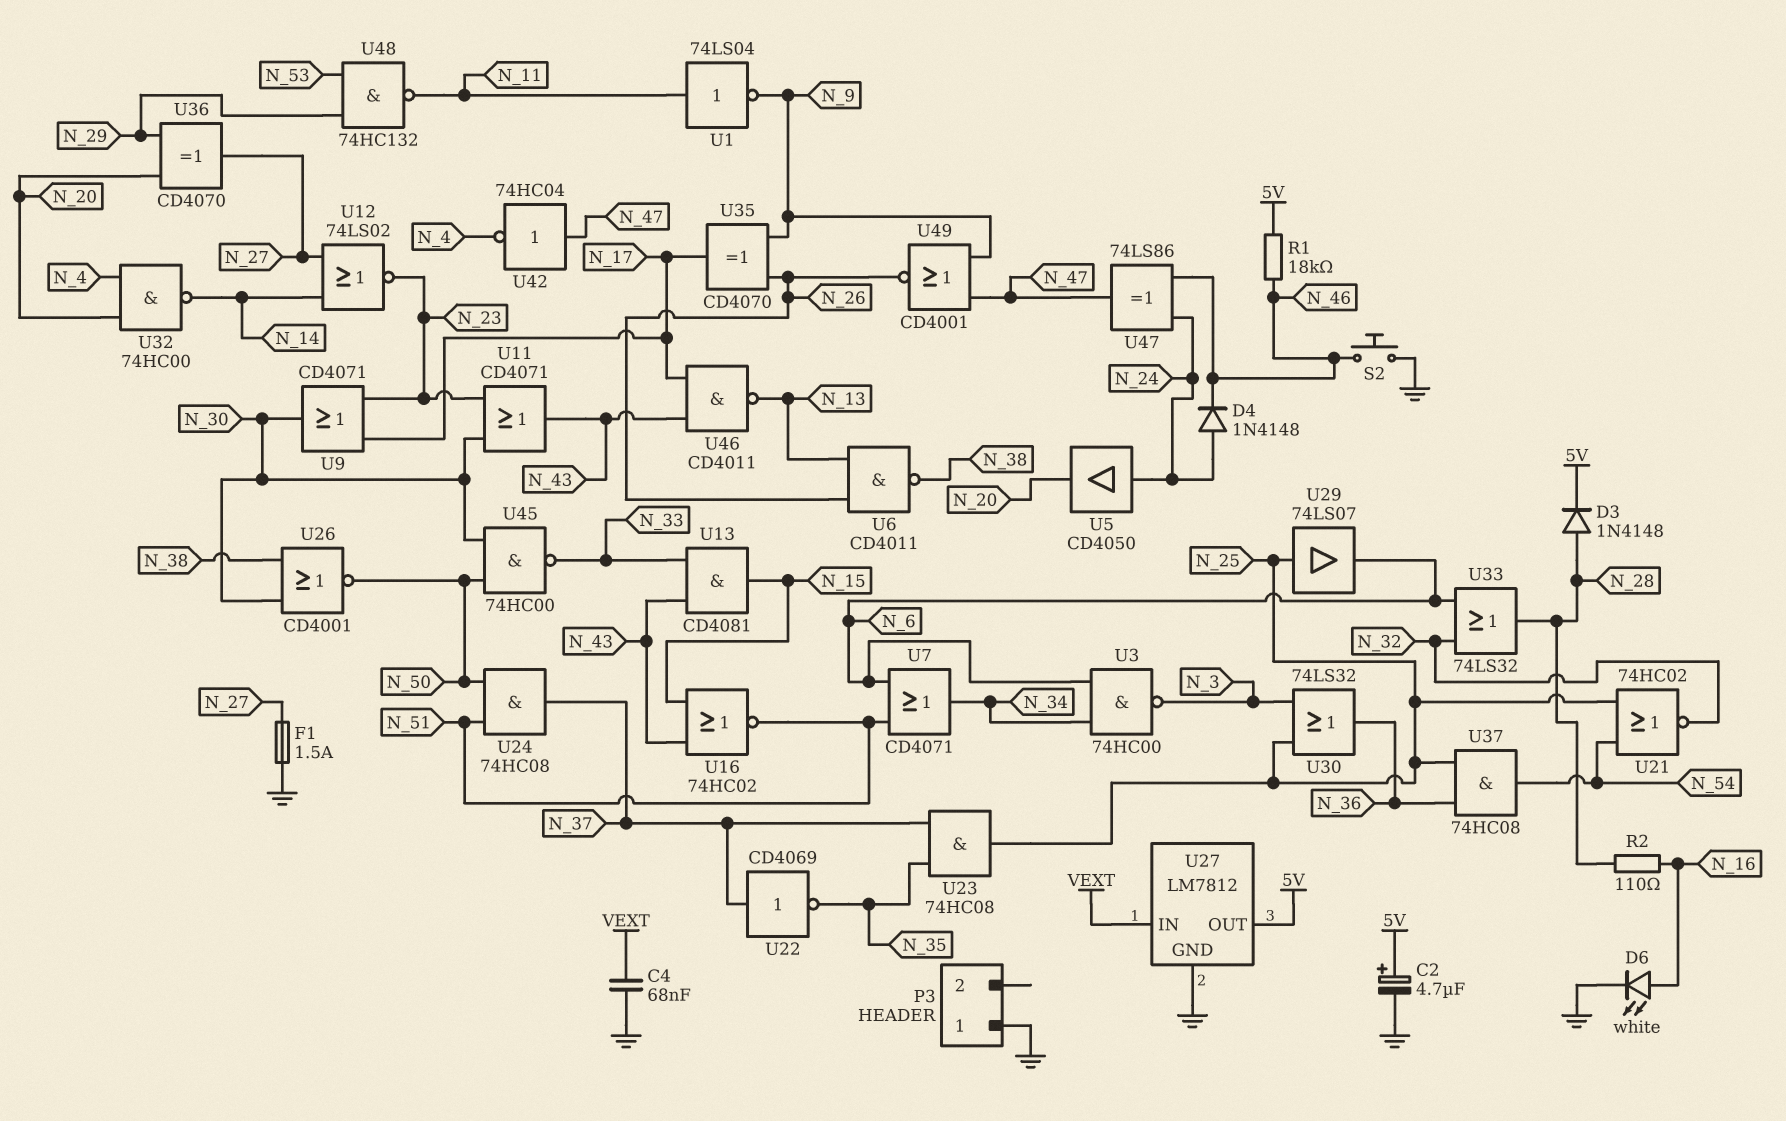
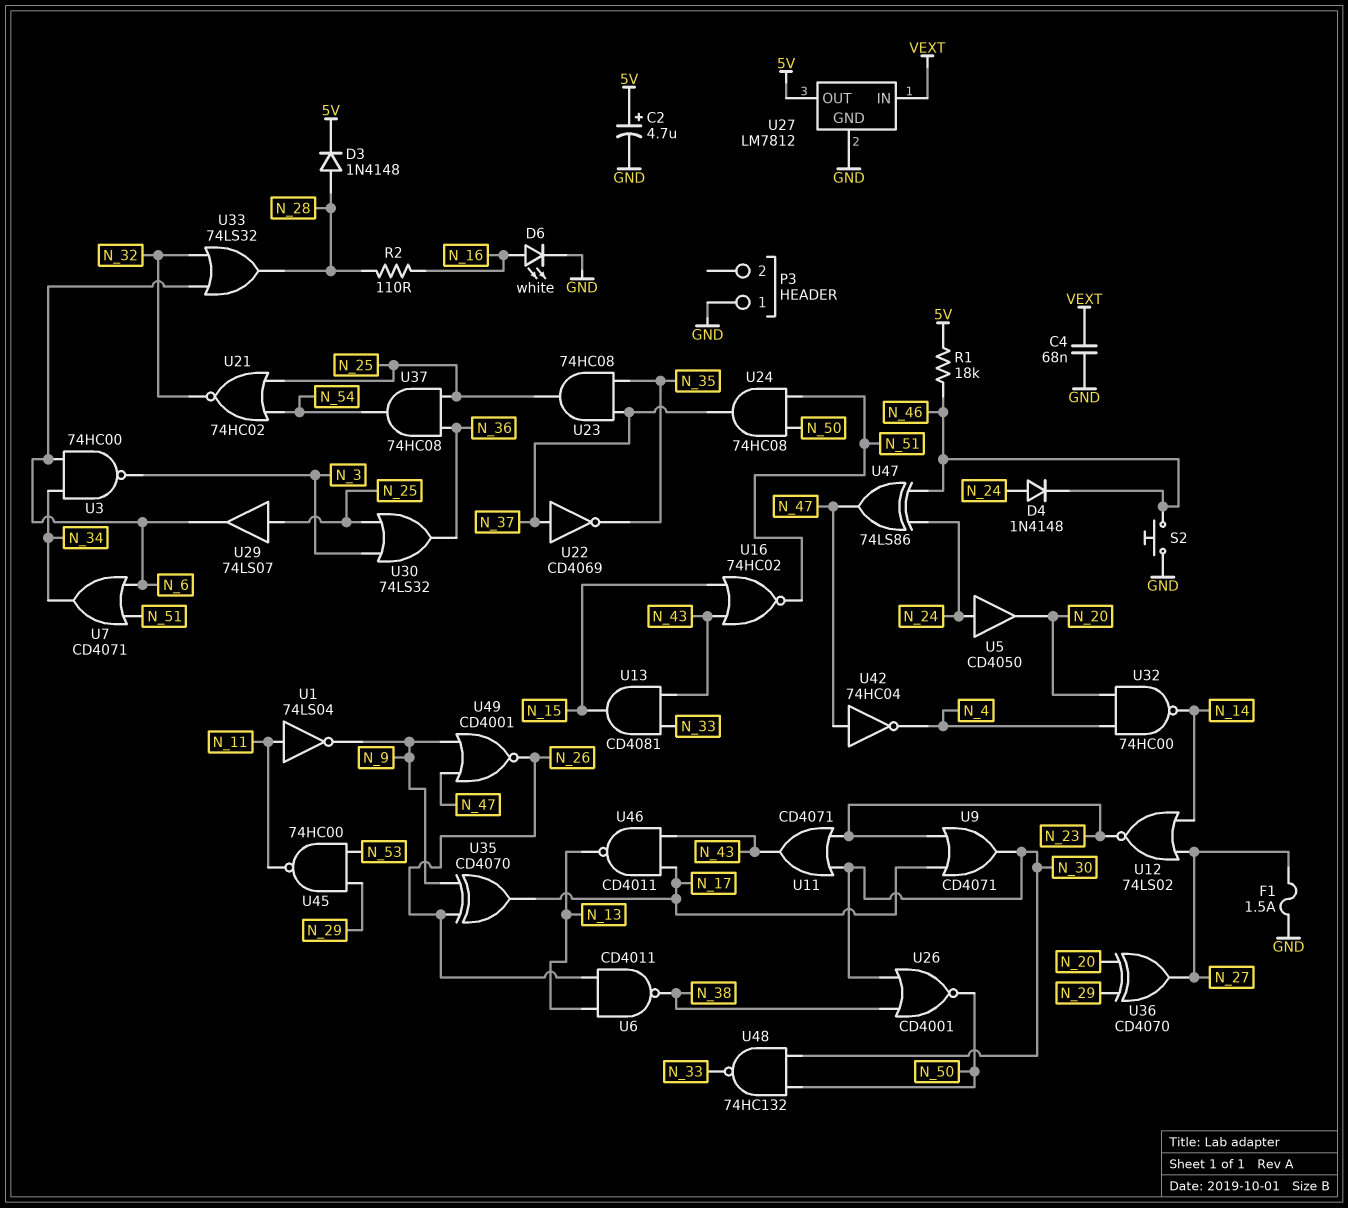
U45: NAND 74HC00 (in N_30, in N_50, out N_33) -> NAND 74HC00 (in N_29, in N_53, out N_11)
U48: NAND 74HC132 (in N_29, in N_53, out N_11) -> NAND 74HC132 (in N_30, in N_50, out N_33)

